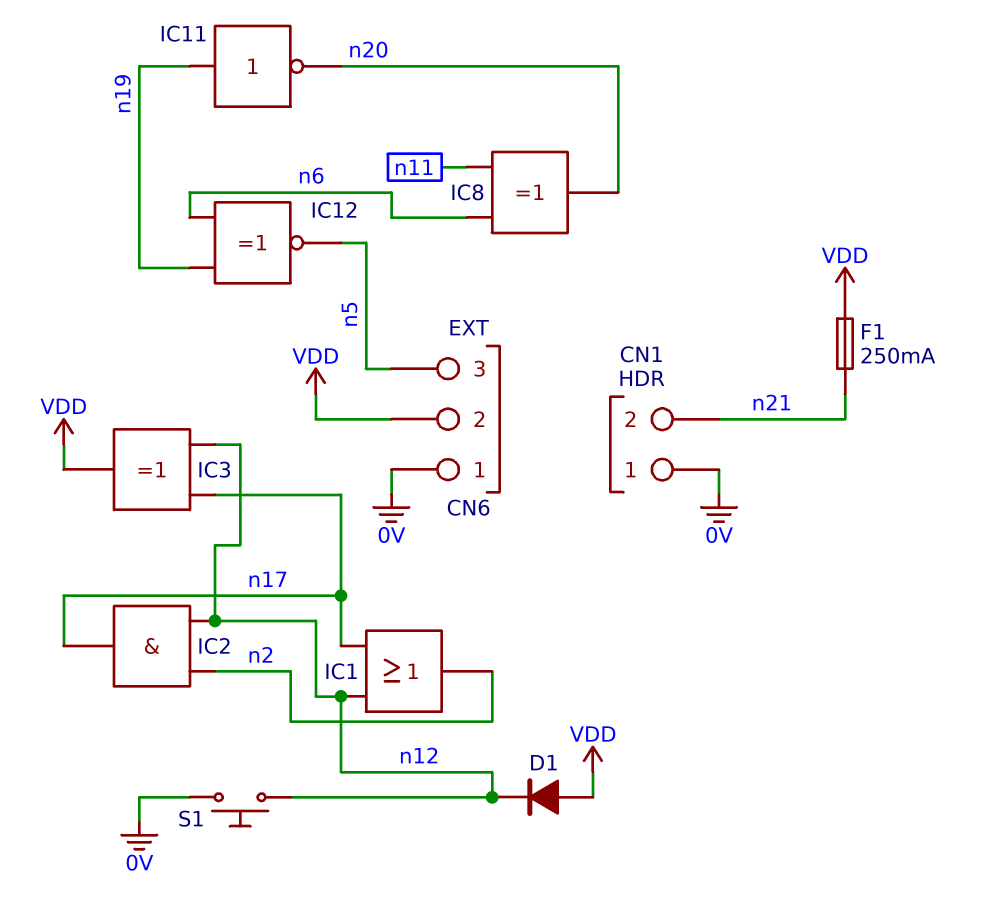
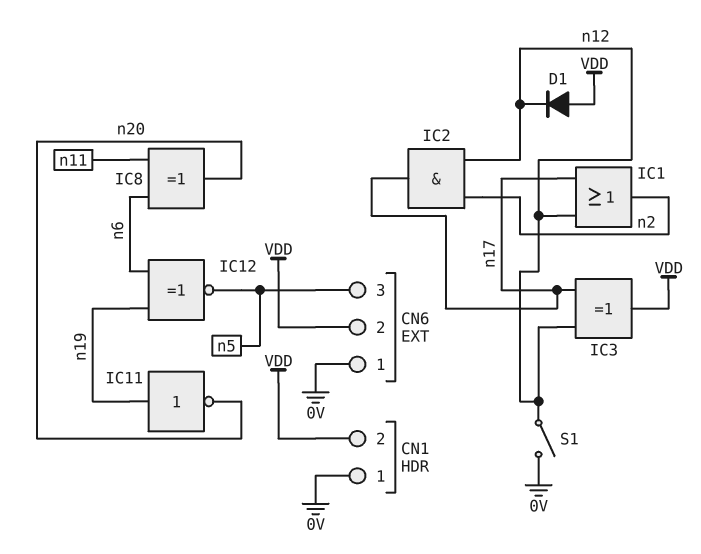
CN1 pin 2: n21 -> VDD
F1: 250mA (VDD, n21) -> none
S1: button (0V, n12) -> switch (0V, n12)

